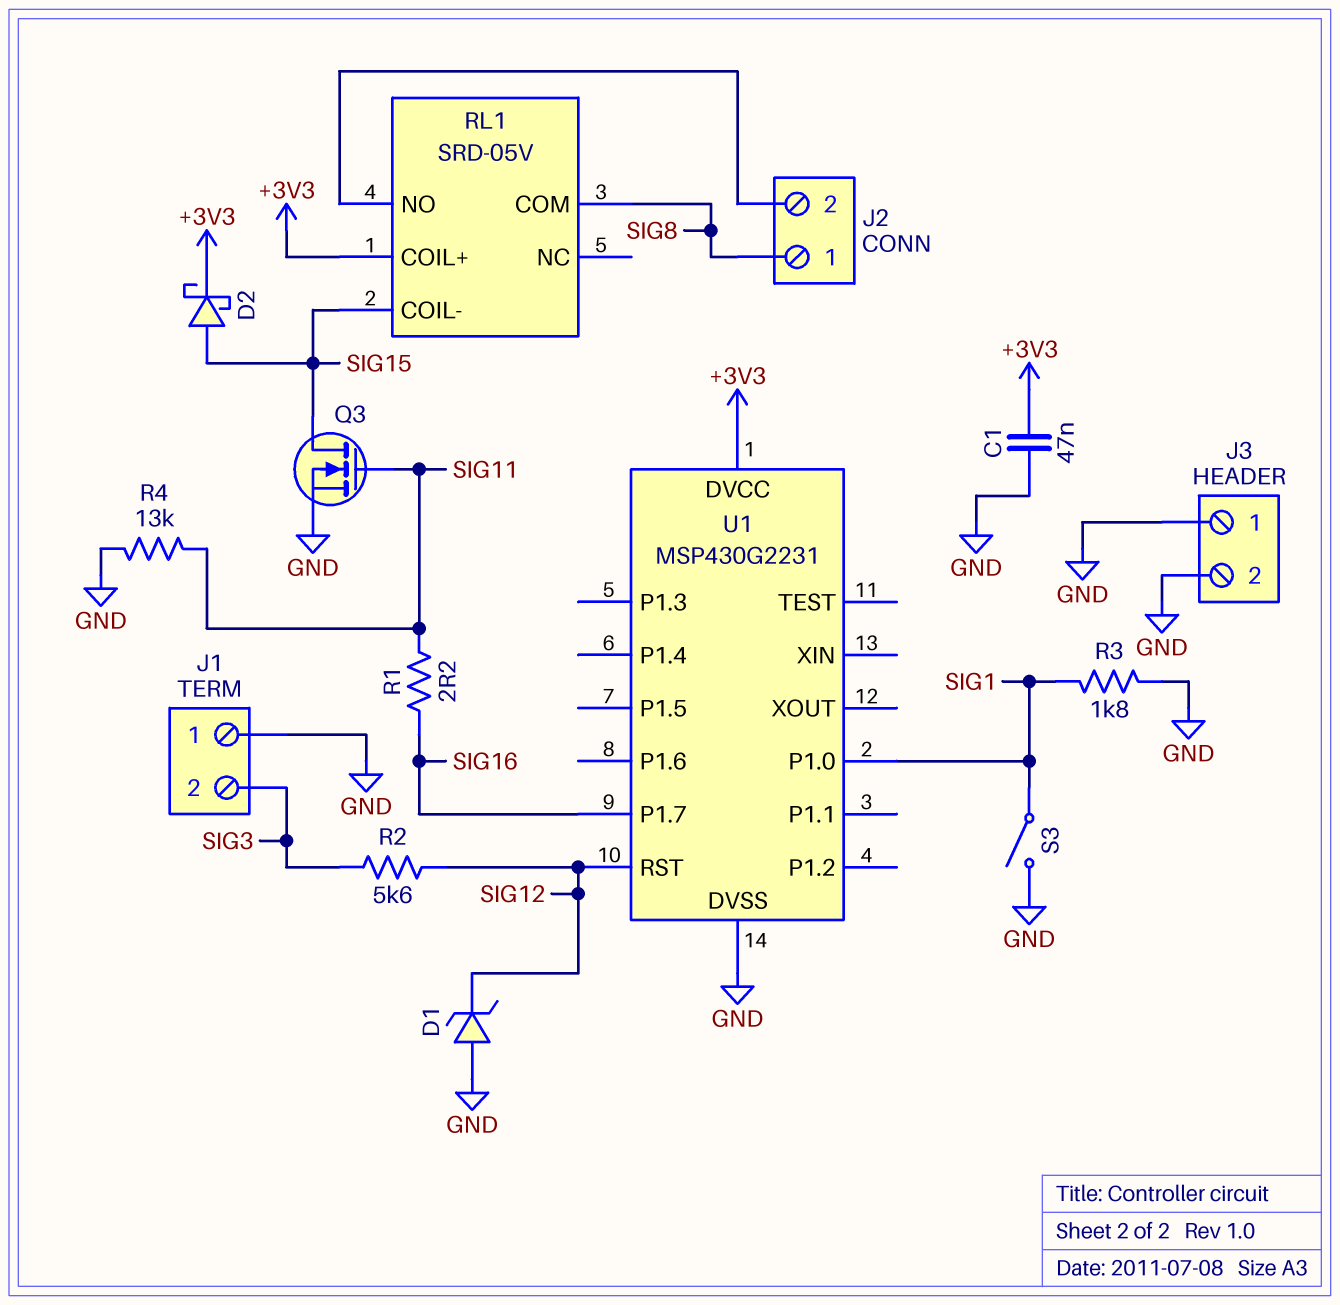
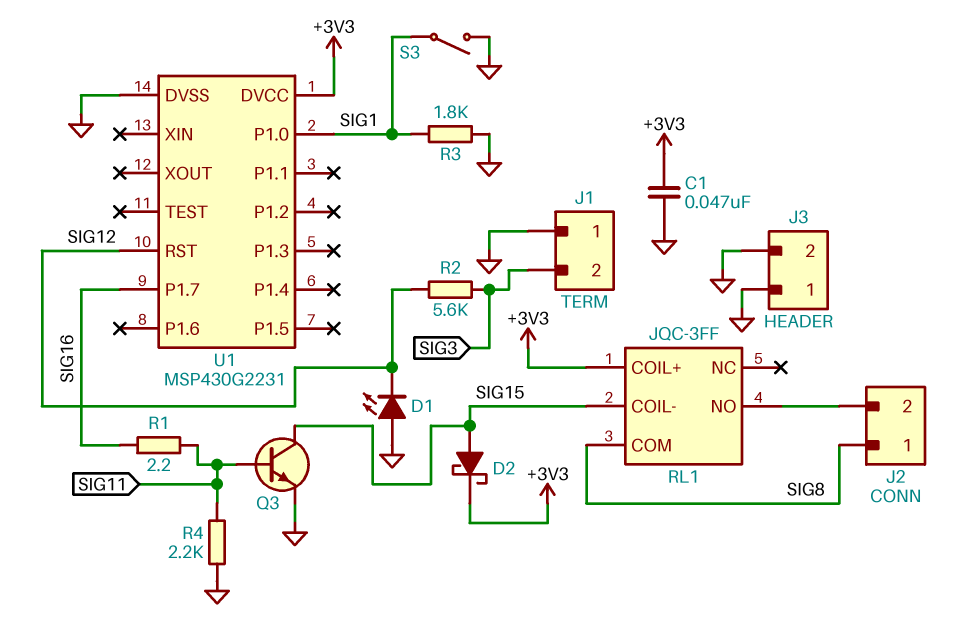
D1: zener (A GND, K SIG12) -> LED (A GND, K SIG12)
Q3: NMOS (G SIG11, D SIG15, S GND) -> NPN (B SIG11, C SIG15, E GND)
R4: 13k (GND, SIG11) -> 2.2k (GND, SIG11)
RL1: SRD-05V -> JQC-3FF

